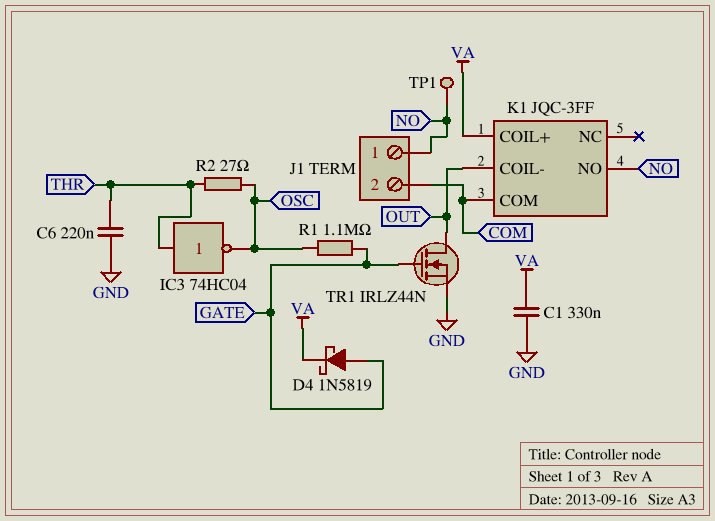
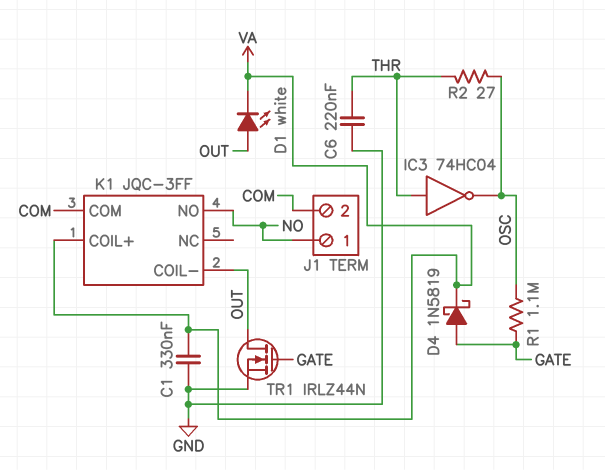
D1: none -> LED white (A OUT, K VA)
TP1: test point (NO) -> none

